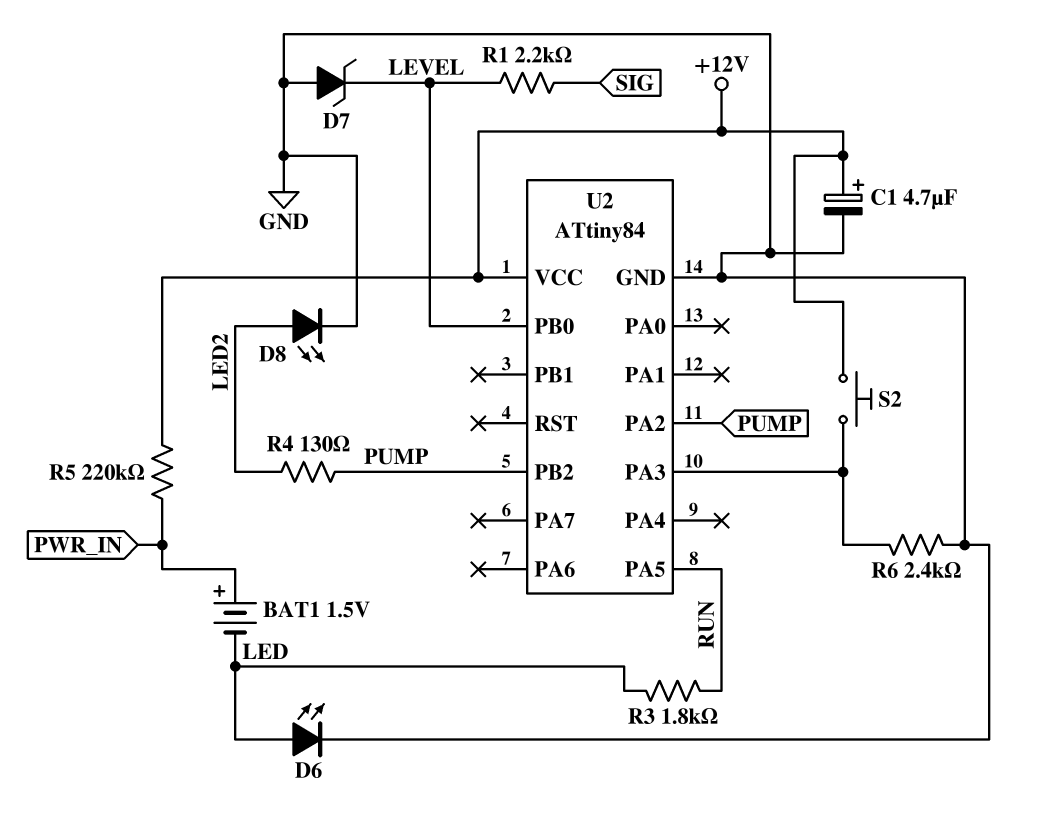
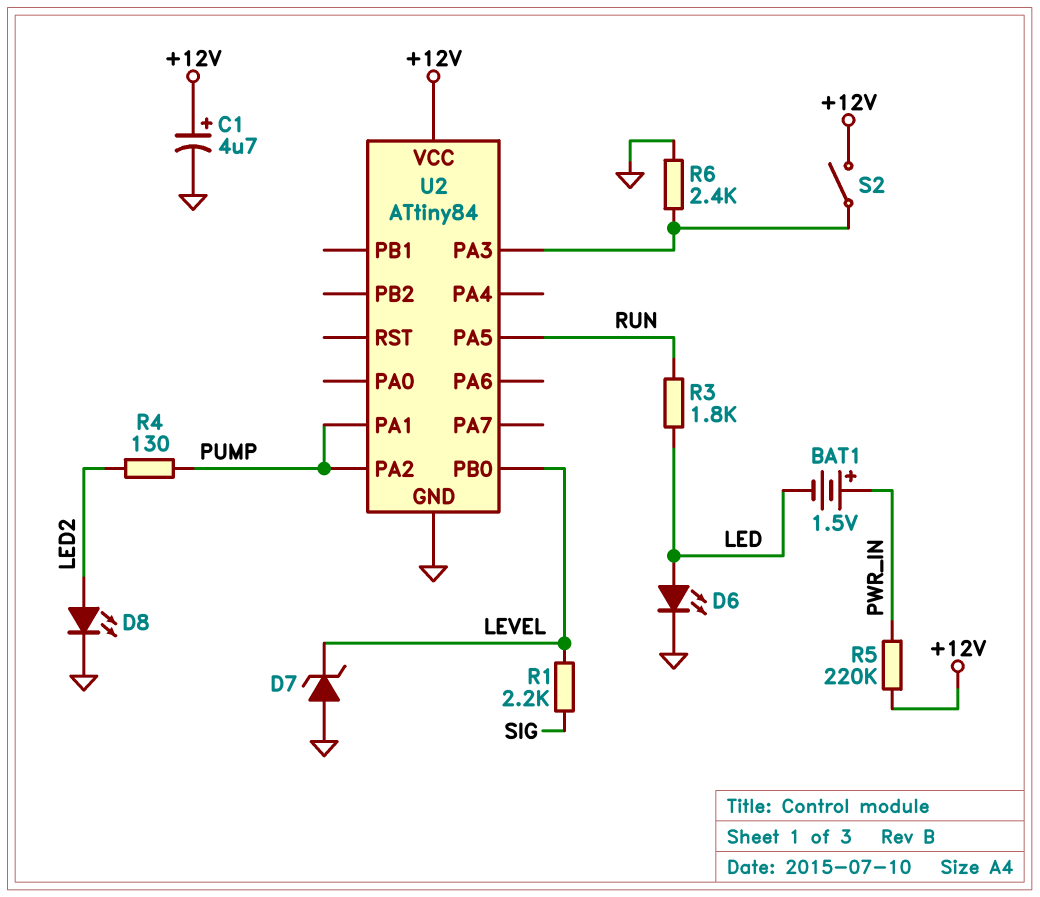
S2: button (+12V, U2/PA3) -> switch (+12V, U2/PA3)
U2 pin PA1: none -> PUMP
U2 pin PB2: PUMP -> none

